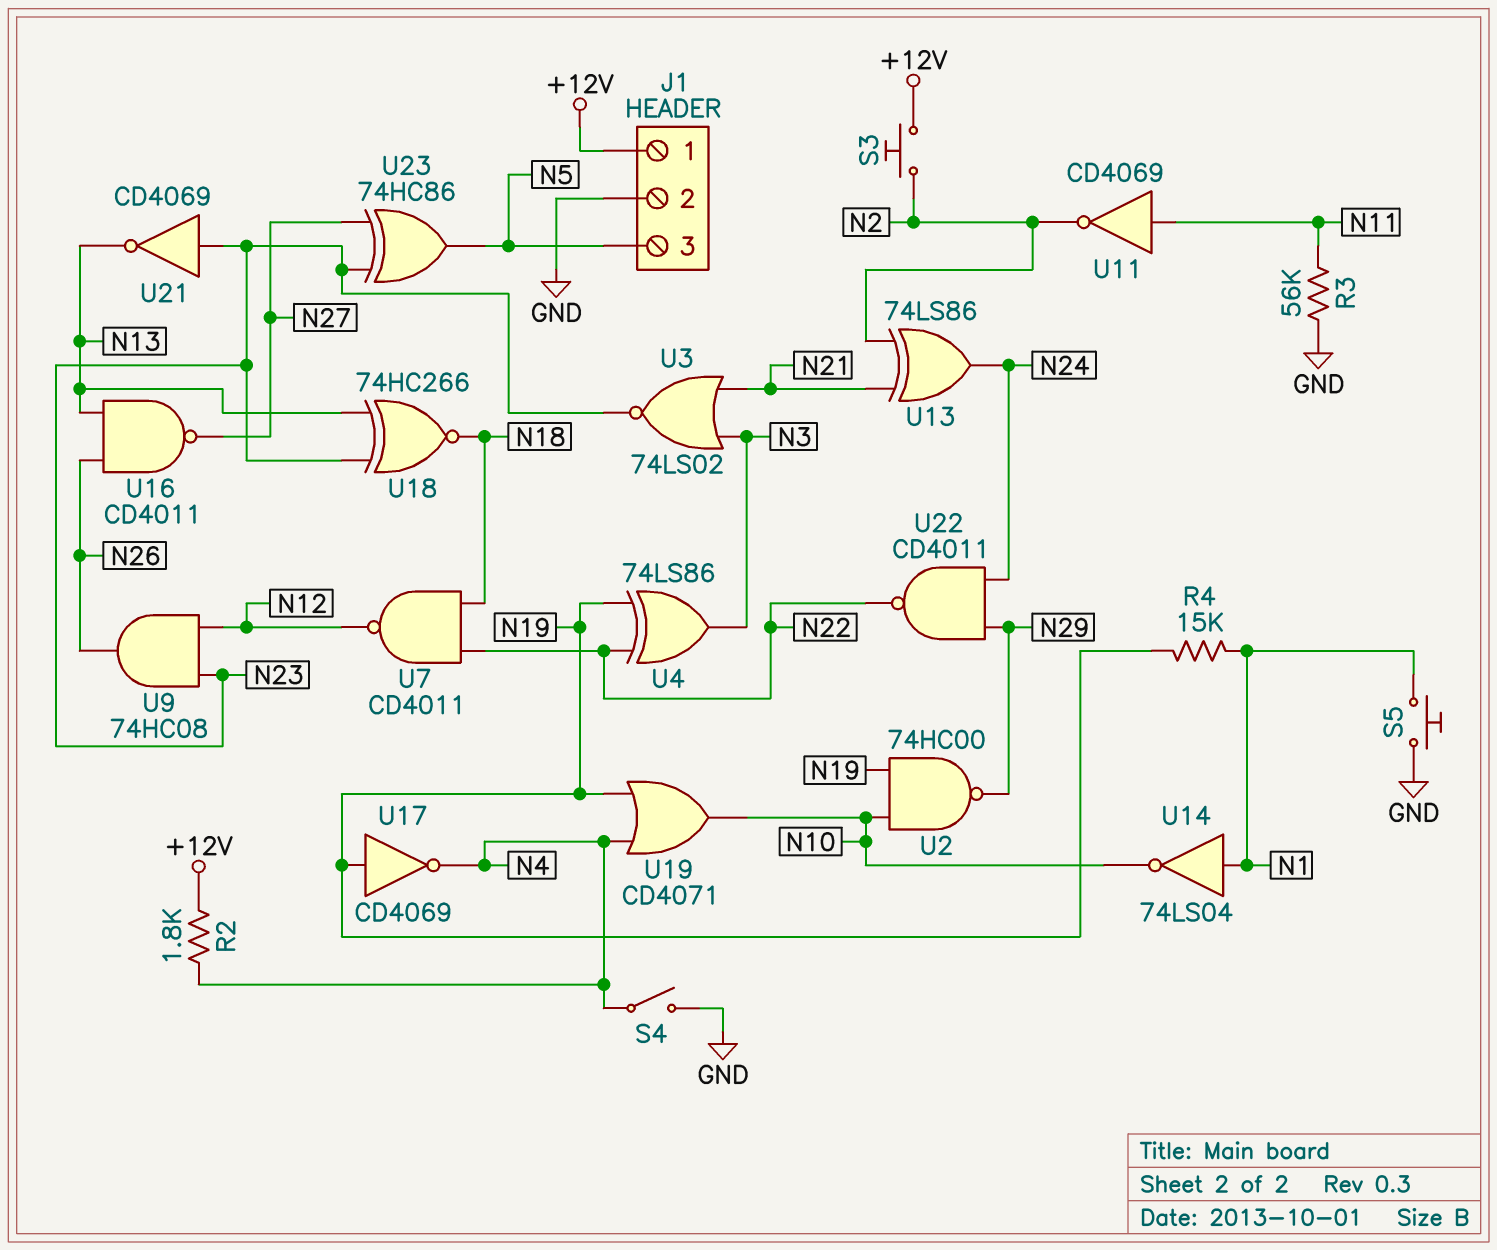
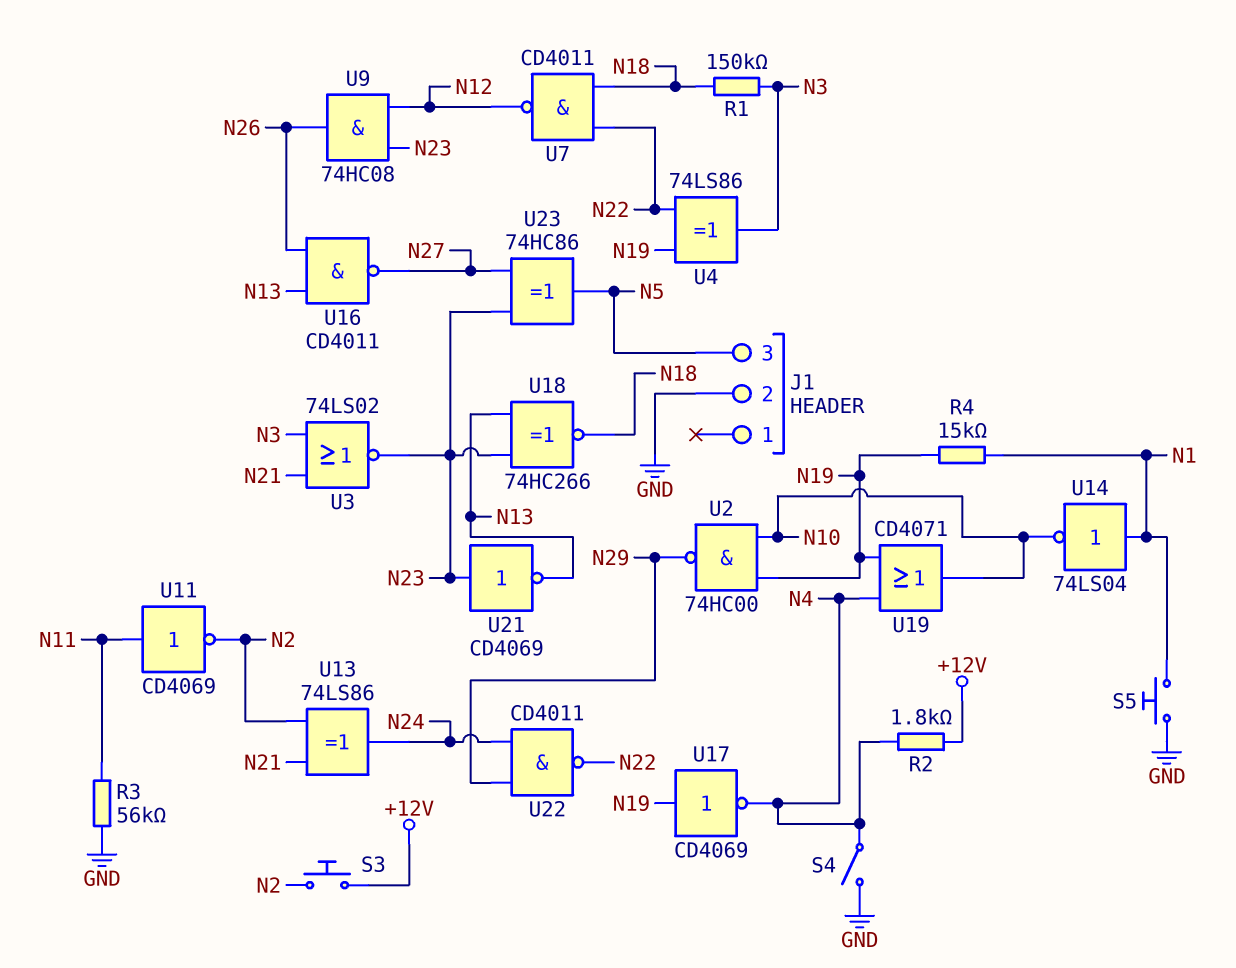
J1 pin 1: +12V -> none
R1: none -> 150k (N3, N18)

